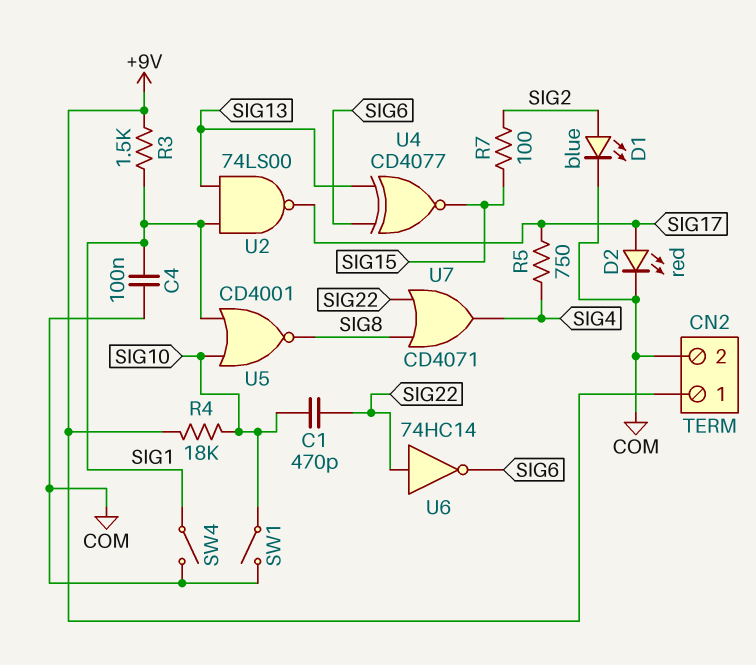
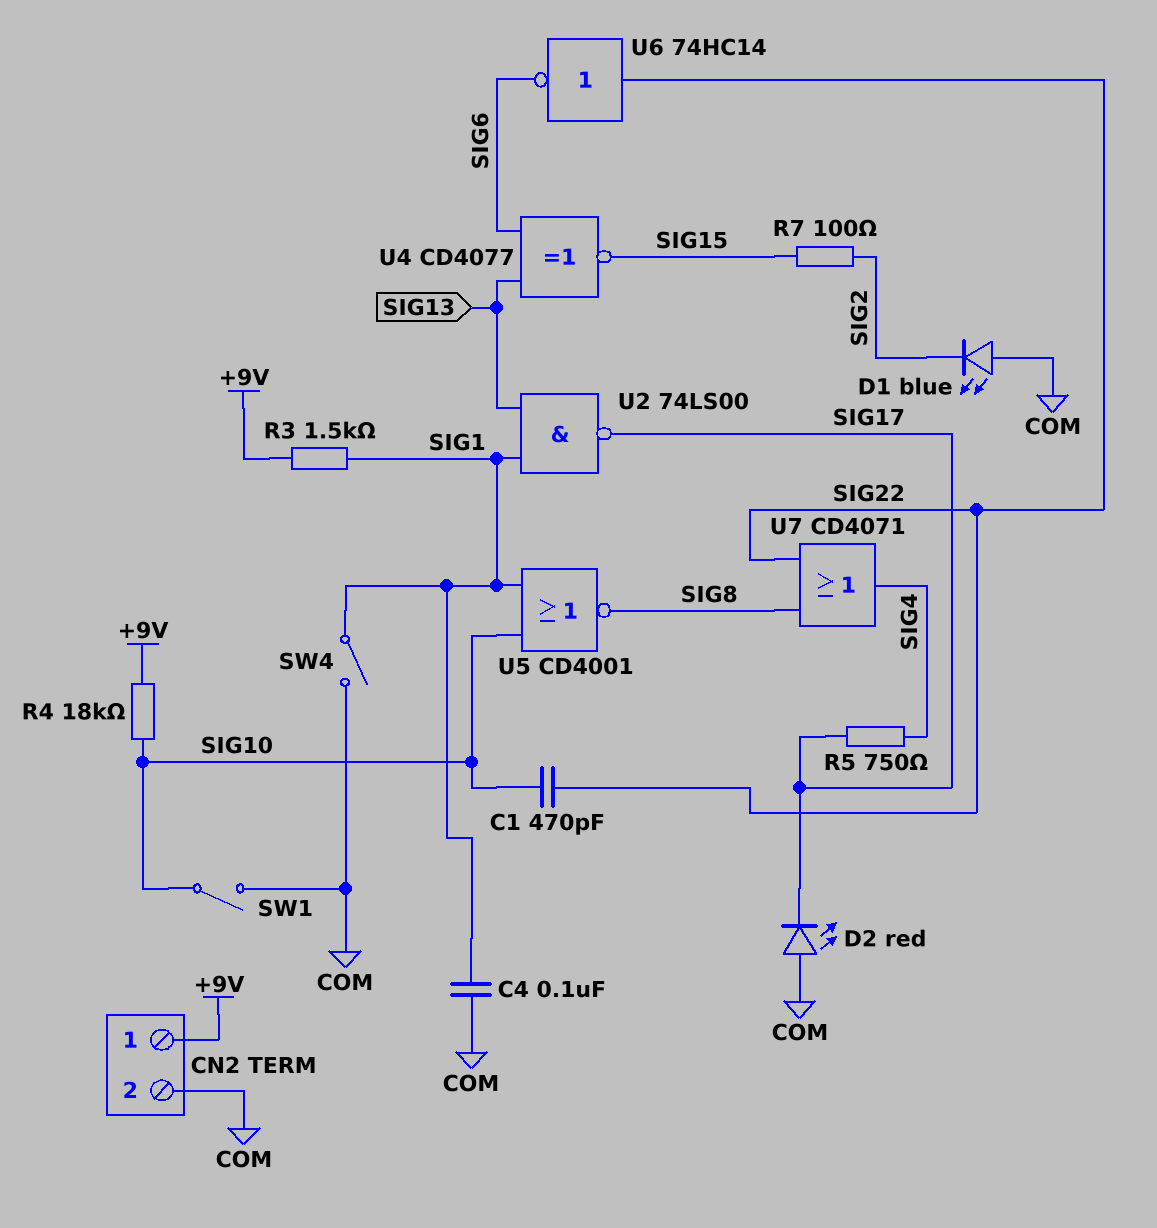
D1: LED blue (A SIG2, K COM) -> LED blue (A COM, K SIG2)
D2: LED red (A SIG17, K COM) -> LED red (A COM, K SIG17)

